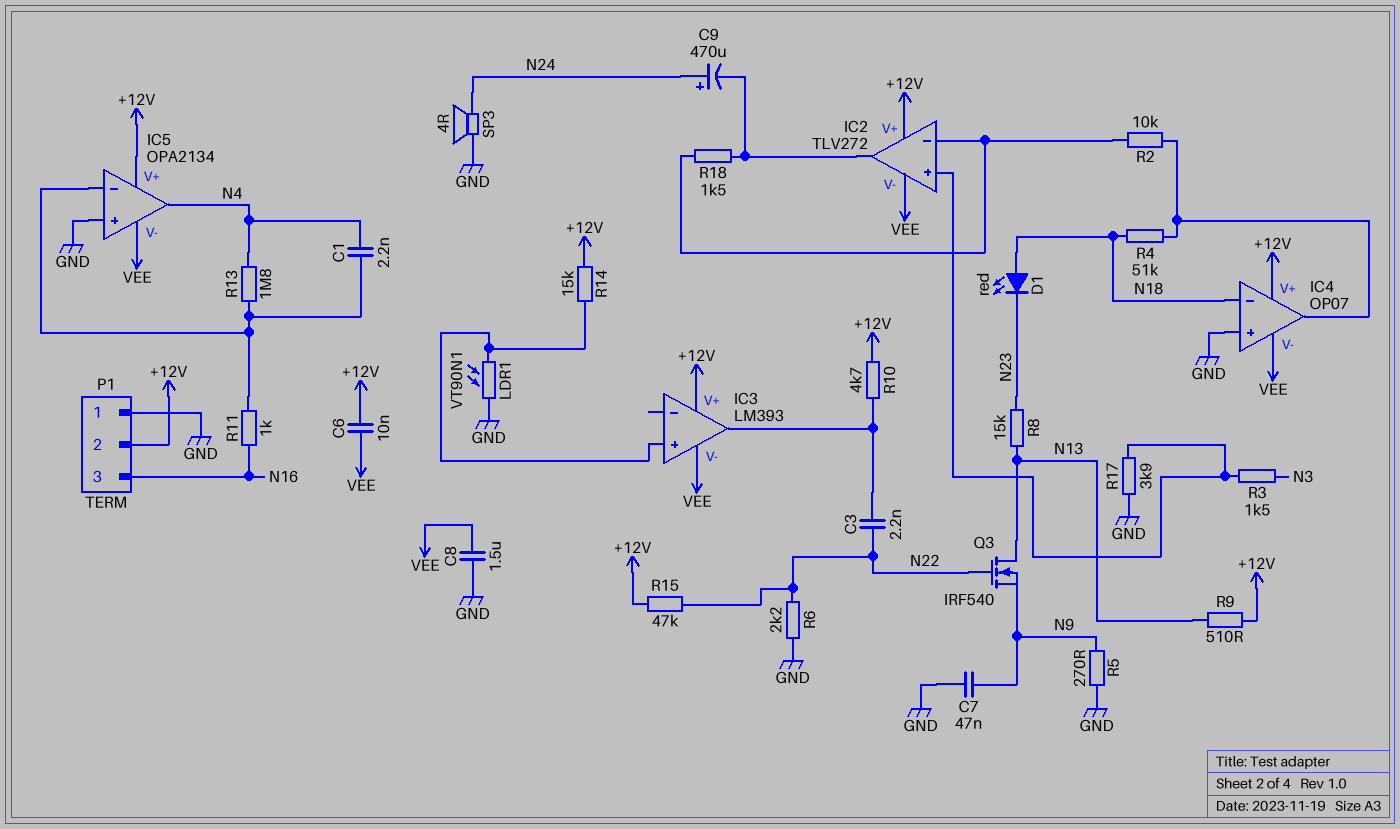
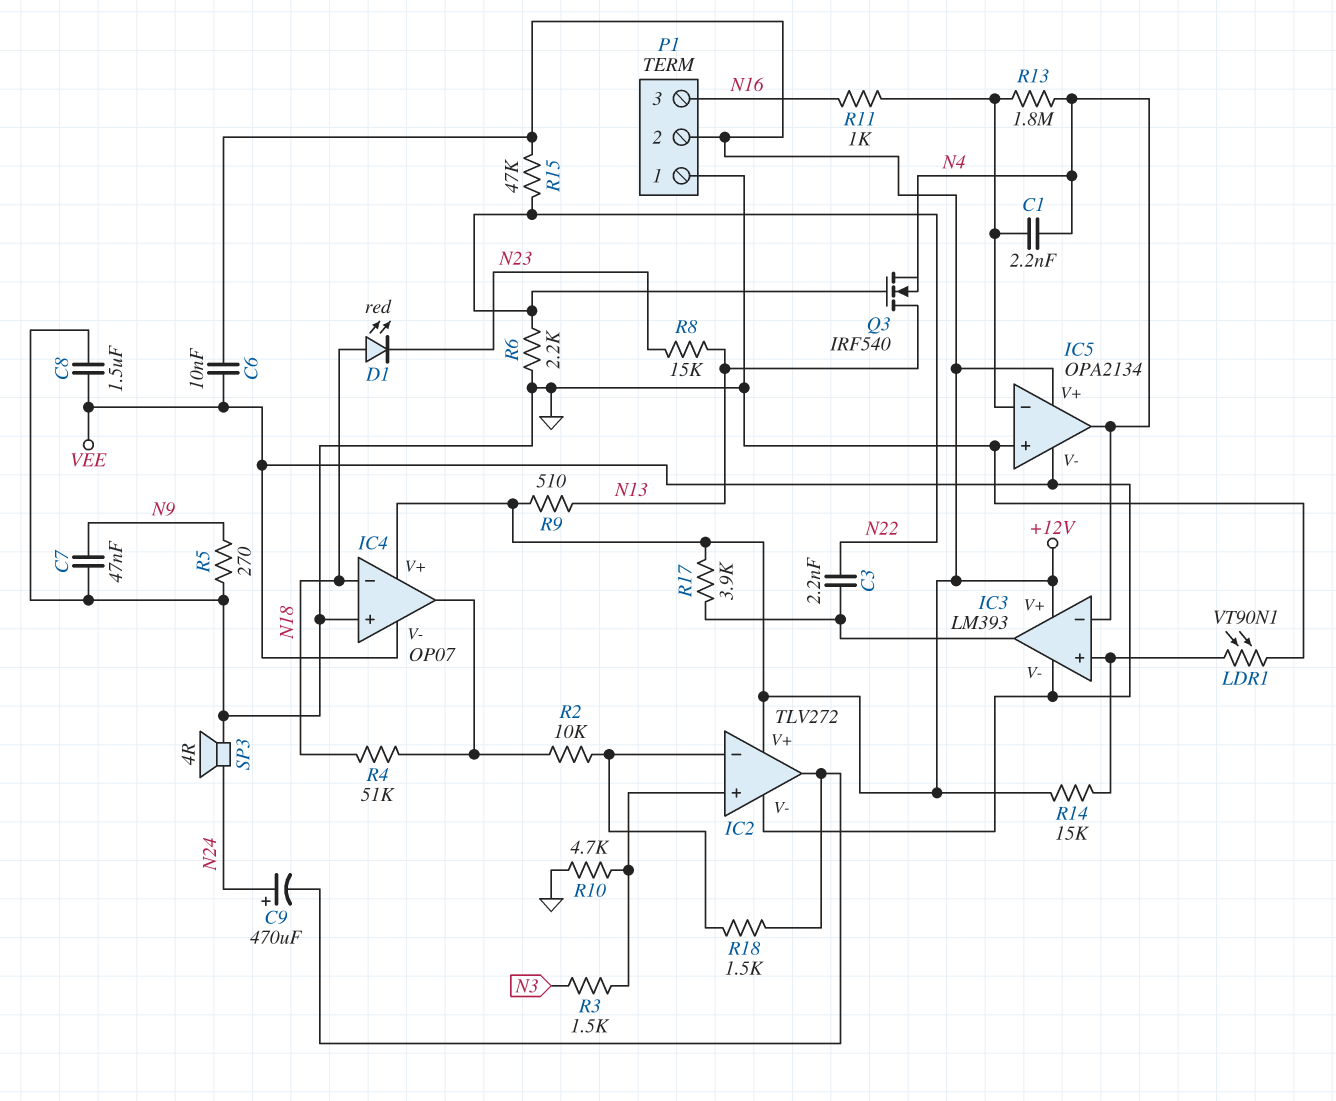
IC3 pin in-: none -> N4
Q3: NMOS IRF540 (G N22, D N13, S N9) -> NMOS IRF540 (G N22, D N13, S N4)
R10: 4.7k (+12V, IC3/out) -> 4.7k (GND, IC2/in+)
R17: 3.9k (GND, IC2/in+) -> 3.9k (+12V, IC3/out)

